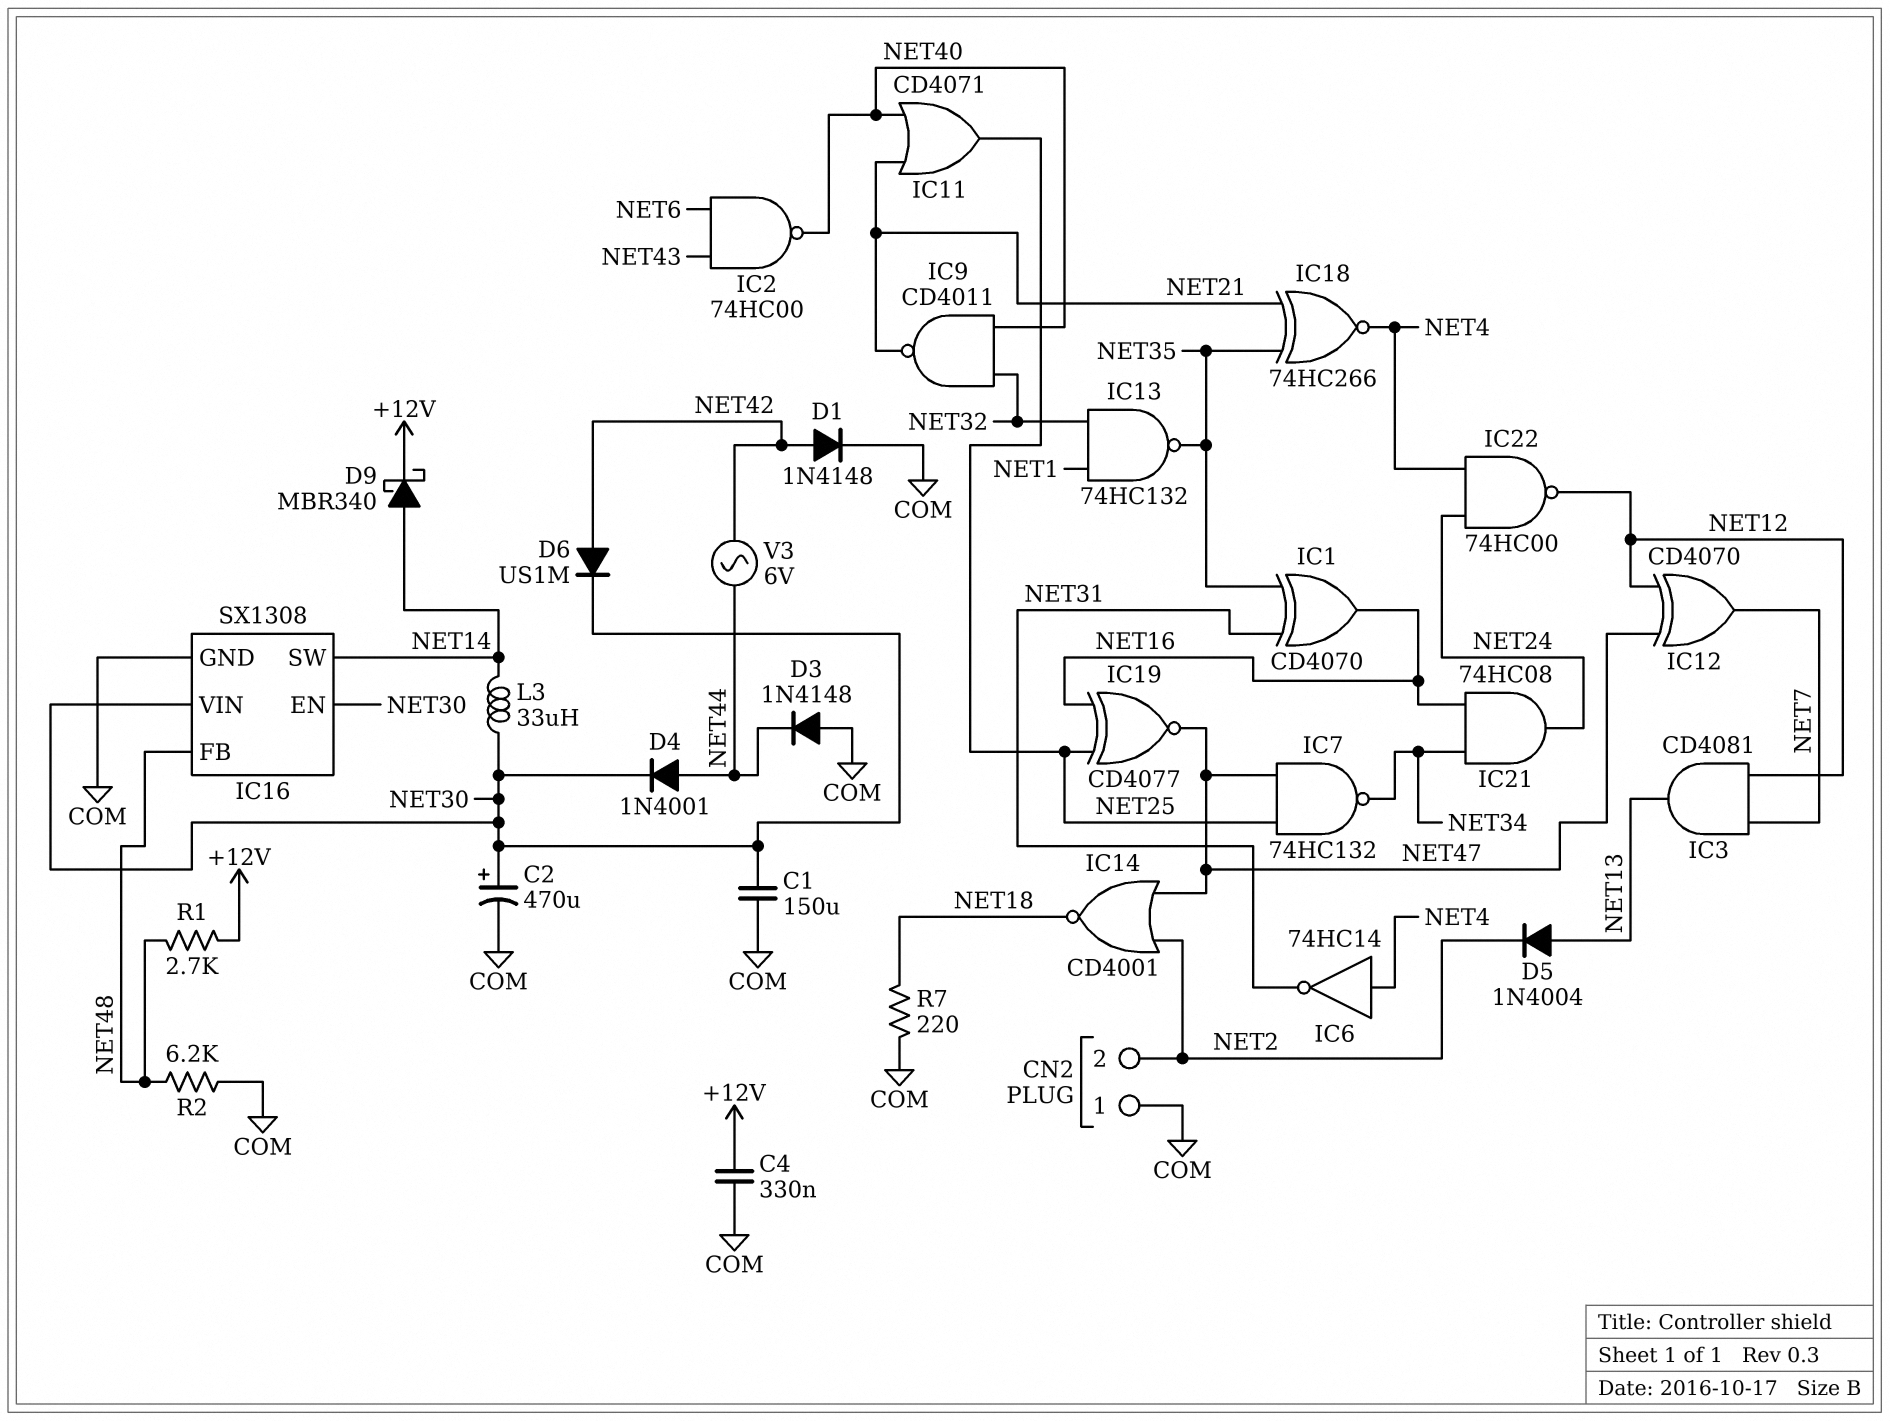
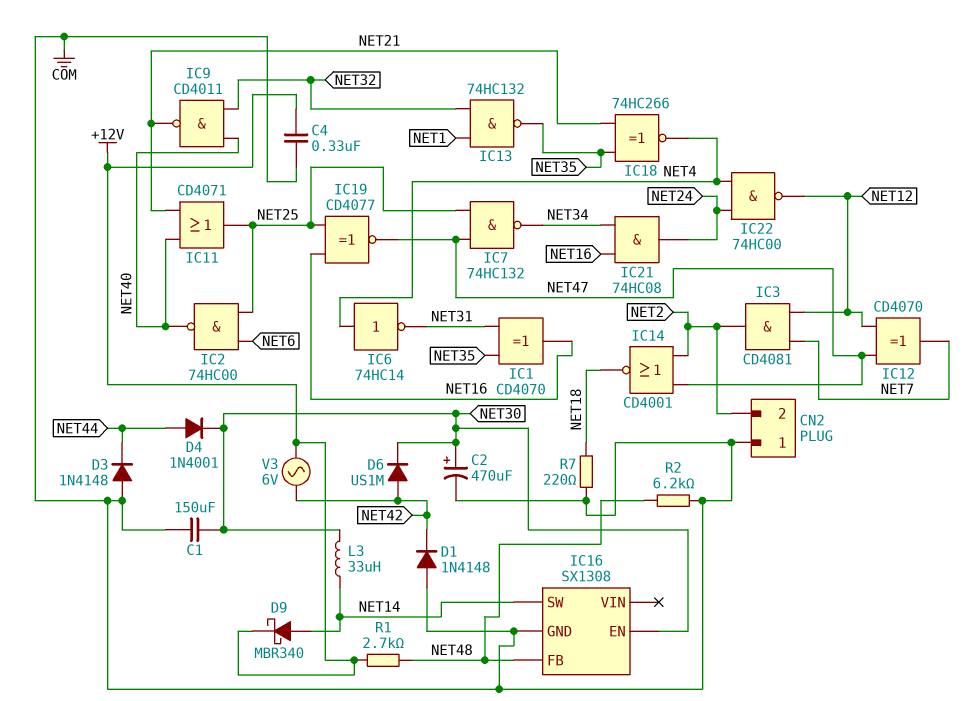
D1: diode 1N4148 (A NET42, K COM) -> diode 1N4148 (A COM, K NET42)
D5: diode 1N4004 (A NET13, K NET2) -> none
IC2: NAND 74HC00 (in NET6, in NET43, out NET40) -> NAND 74HC00 (in NET6, in NET25, out NET40)
IC3: AND CD4081 (in NET7, in NET12, out NET13) -> AND CD4081 (in NET7, in NET12, out NET2)
IC16 pin VIN: NET30 -> none
V3: AC 6V (NET42, NET44) -> AC 6V (+12V, NET42)

